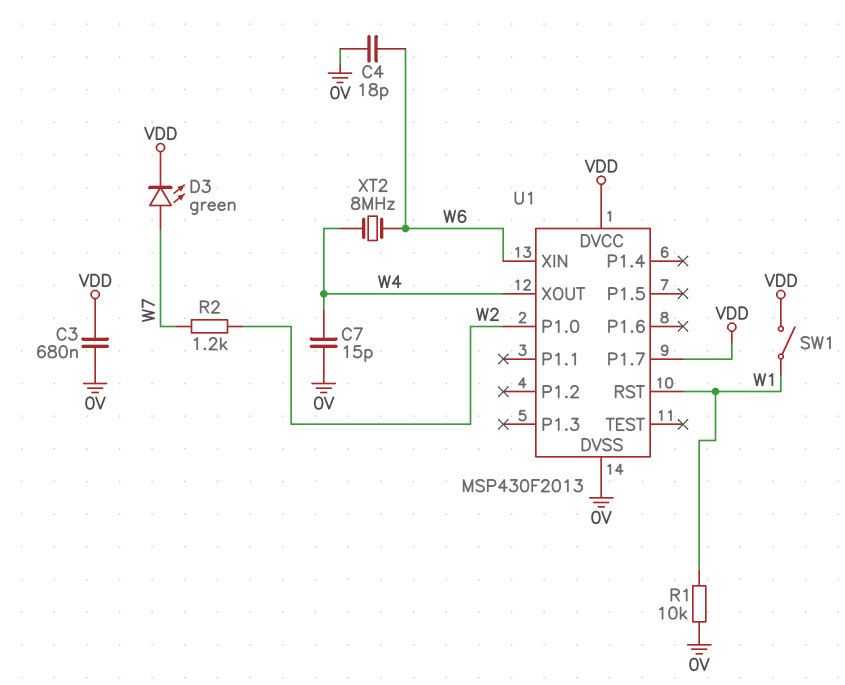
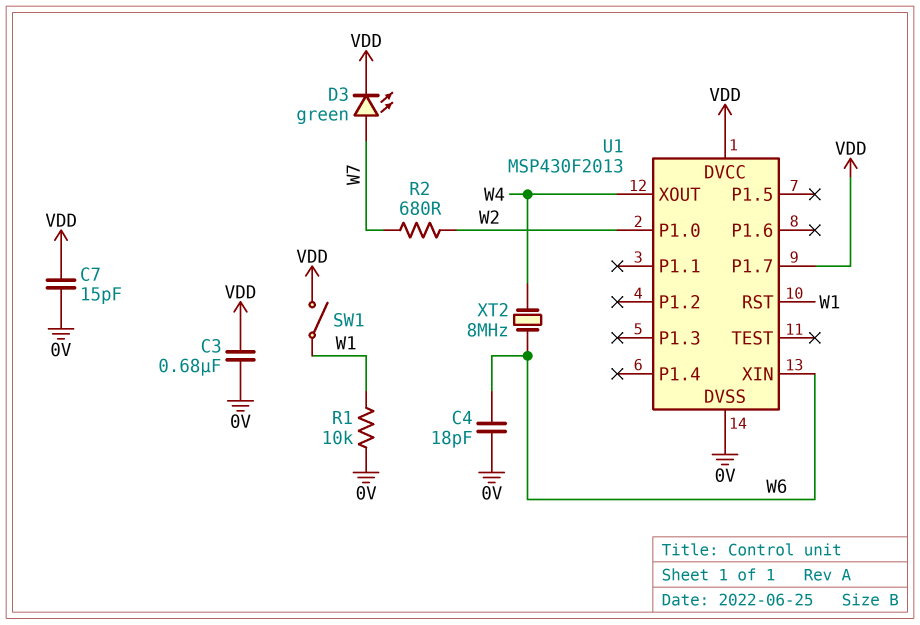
C7: 15pF (0V, W4) -> 15pF (0V, VDD)
R2: 1.2k (W2, W7) -> 680 (W2, W7)

